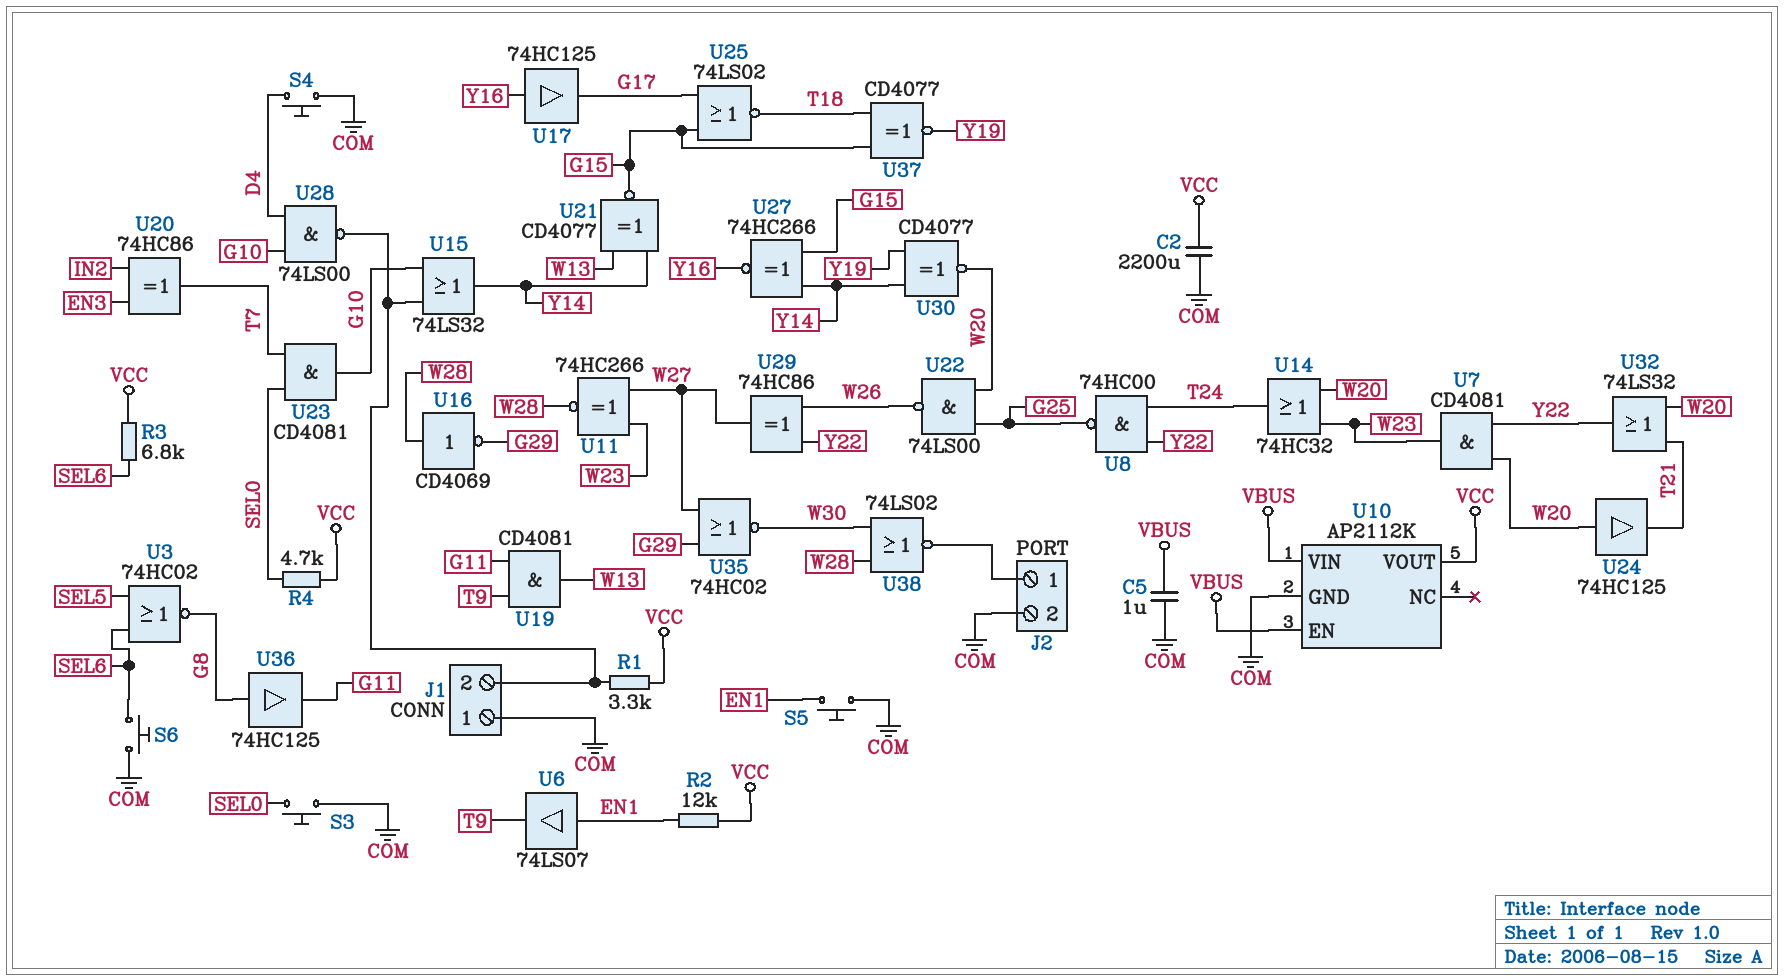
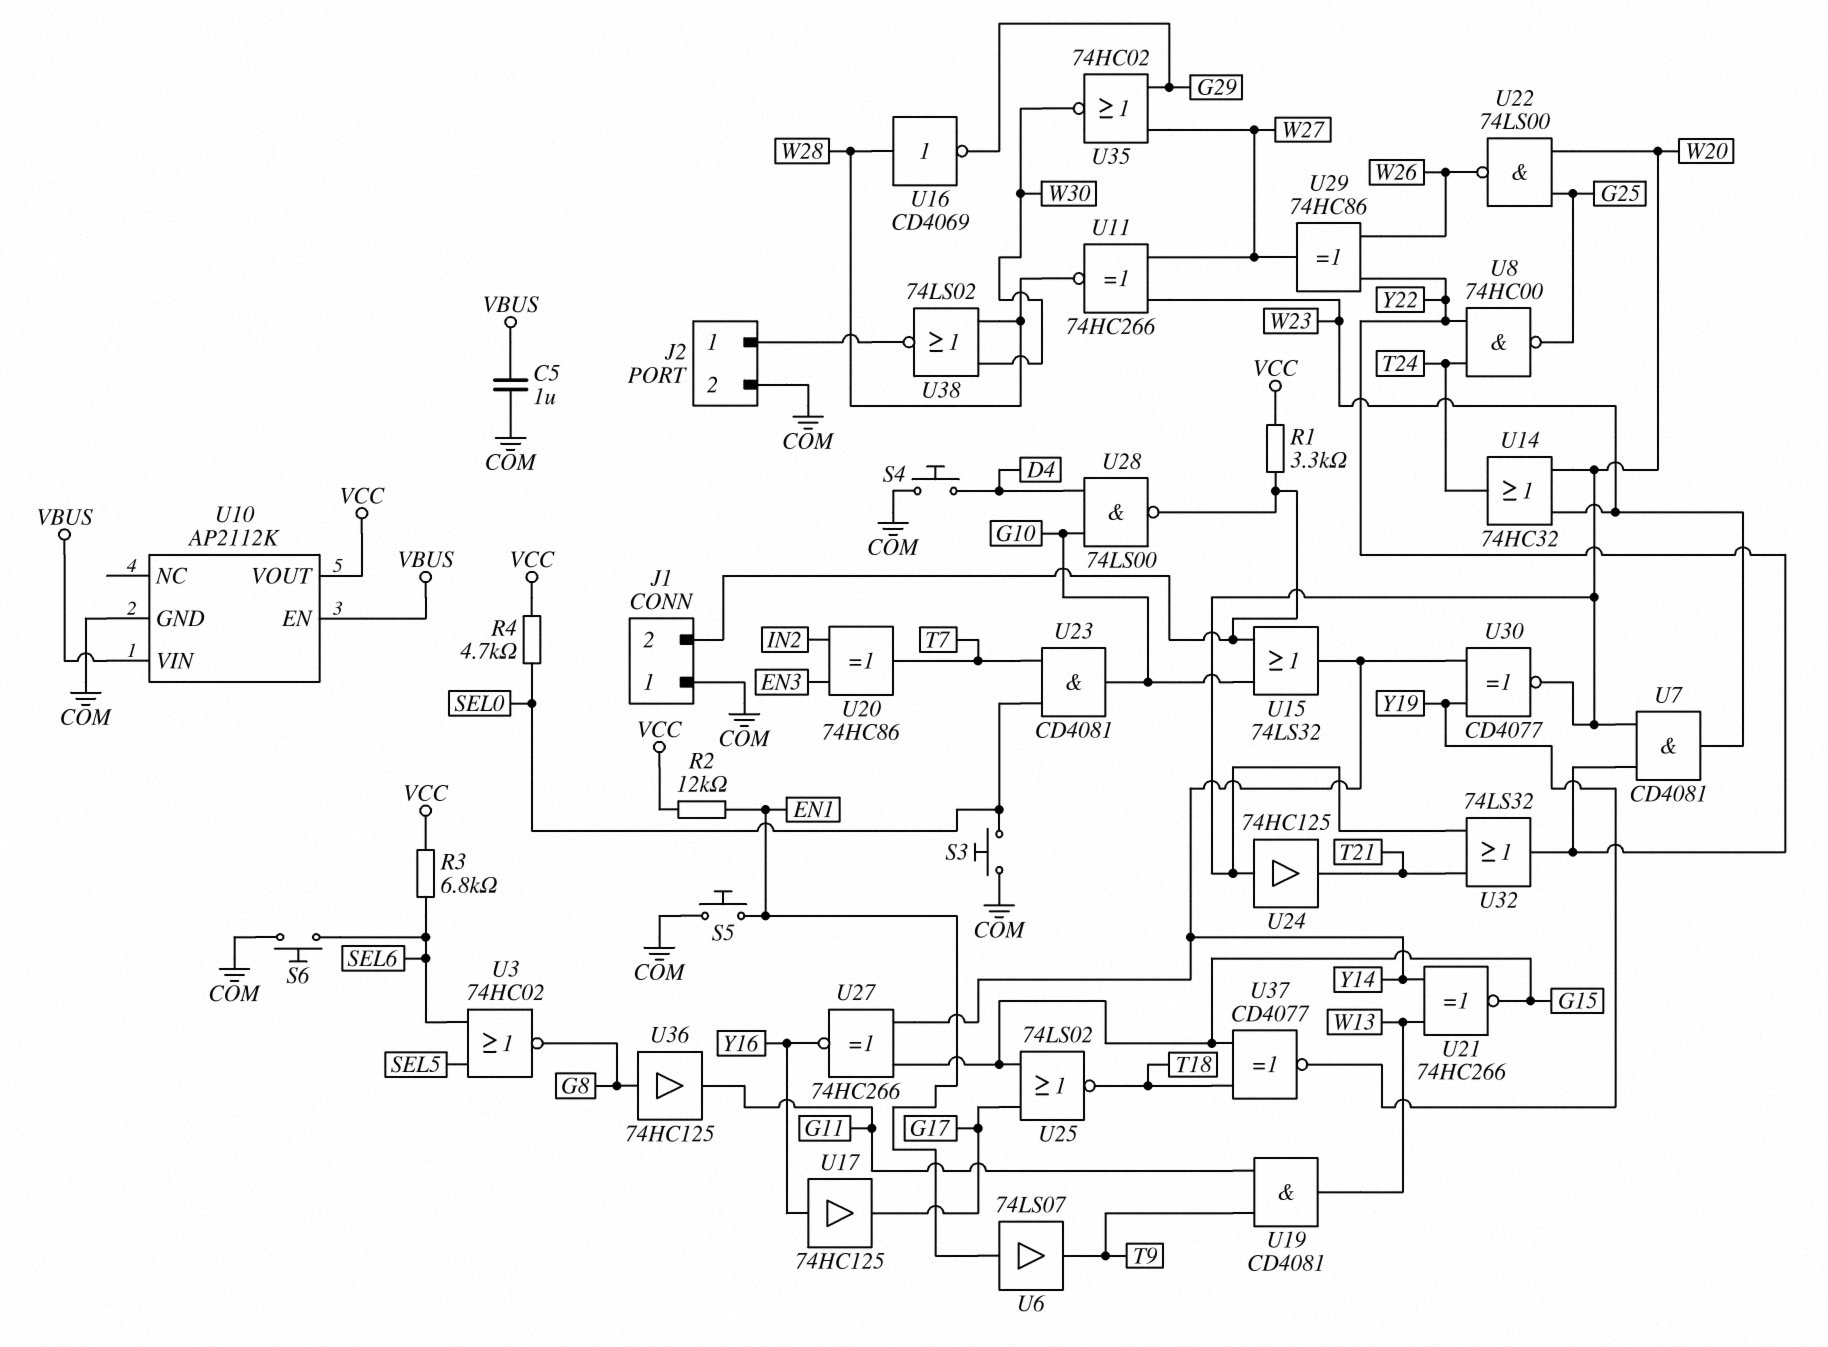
C2: 2200uF (COM, VCC) -> none
U21: XNOR CD4077 (in W13, in Y14, out G15) -> XNOR 74HC266 (in W13, in Y14, out G15)

